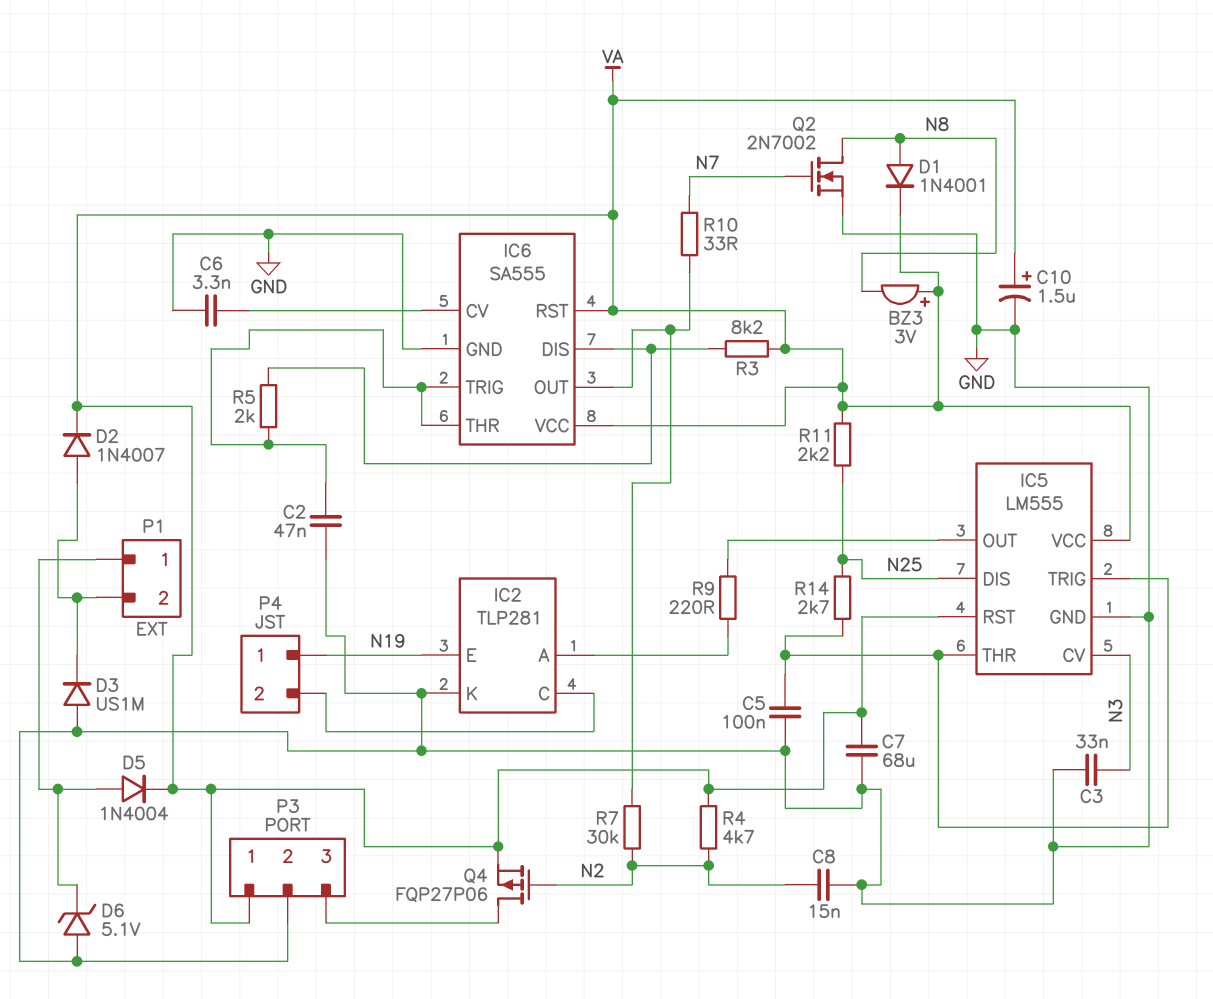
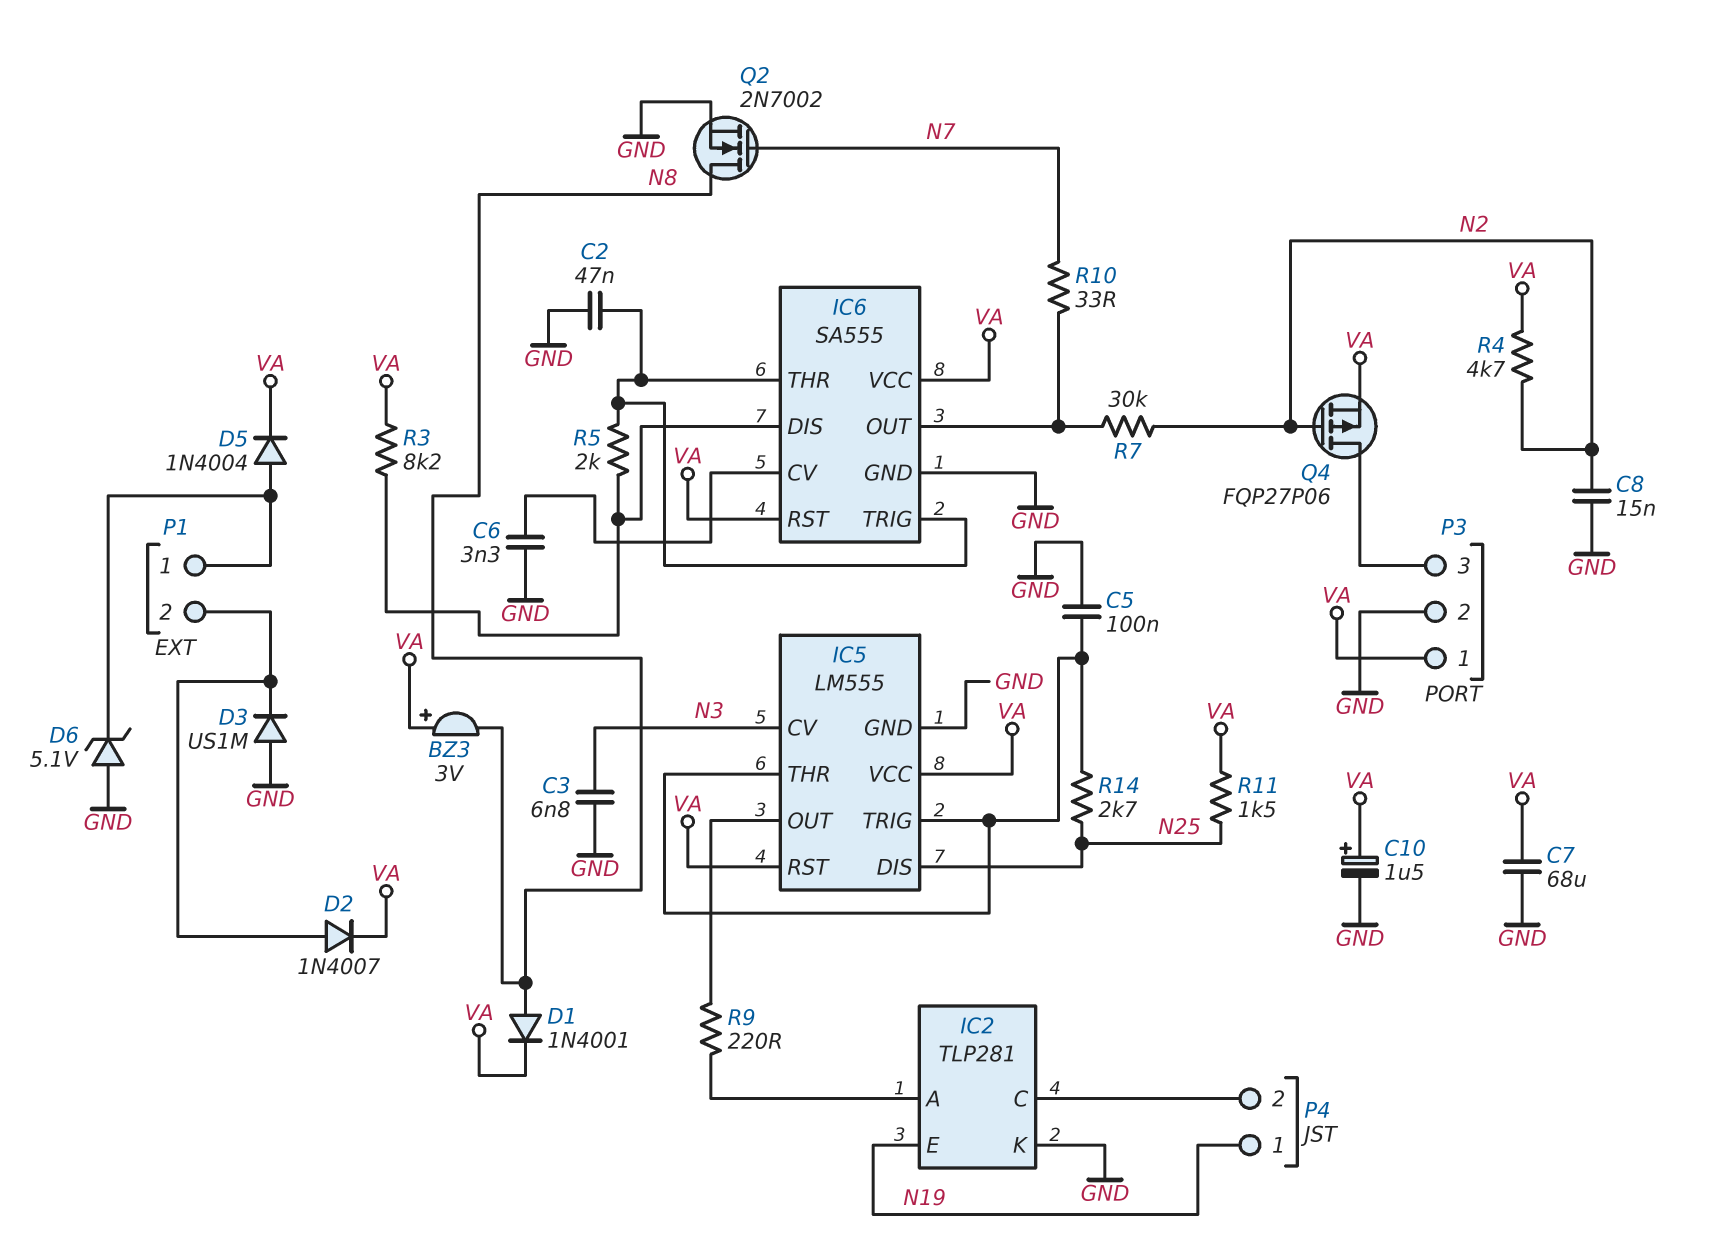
C3: 33nF (GND, N3) -> 6.8nF (GND, N3)
R11: 2.2k (N25, VA) -> 1.5k (N25, VA)

